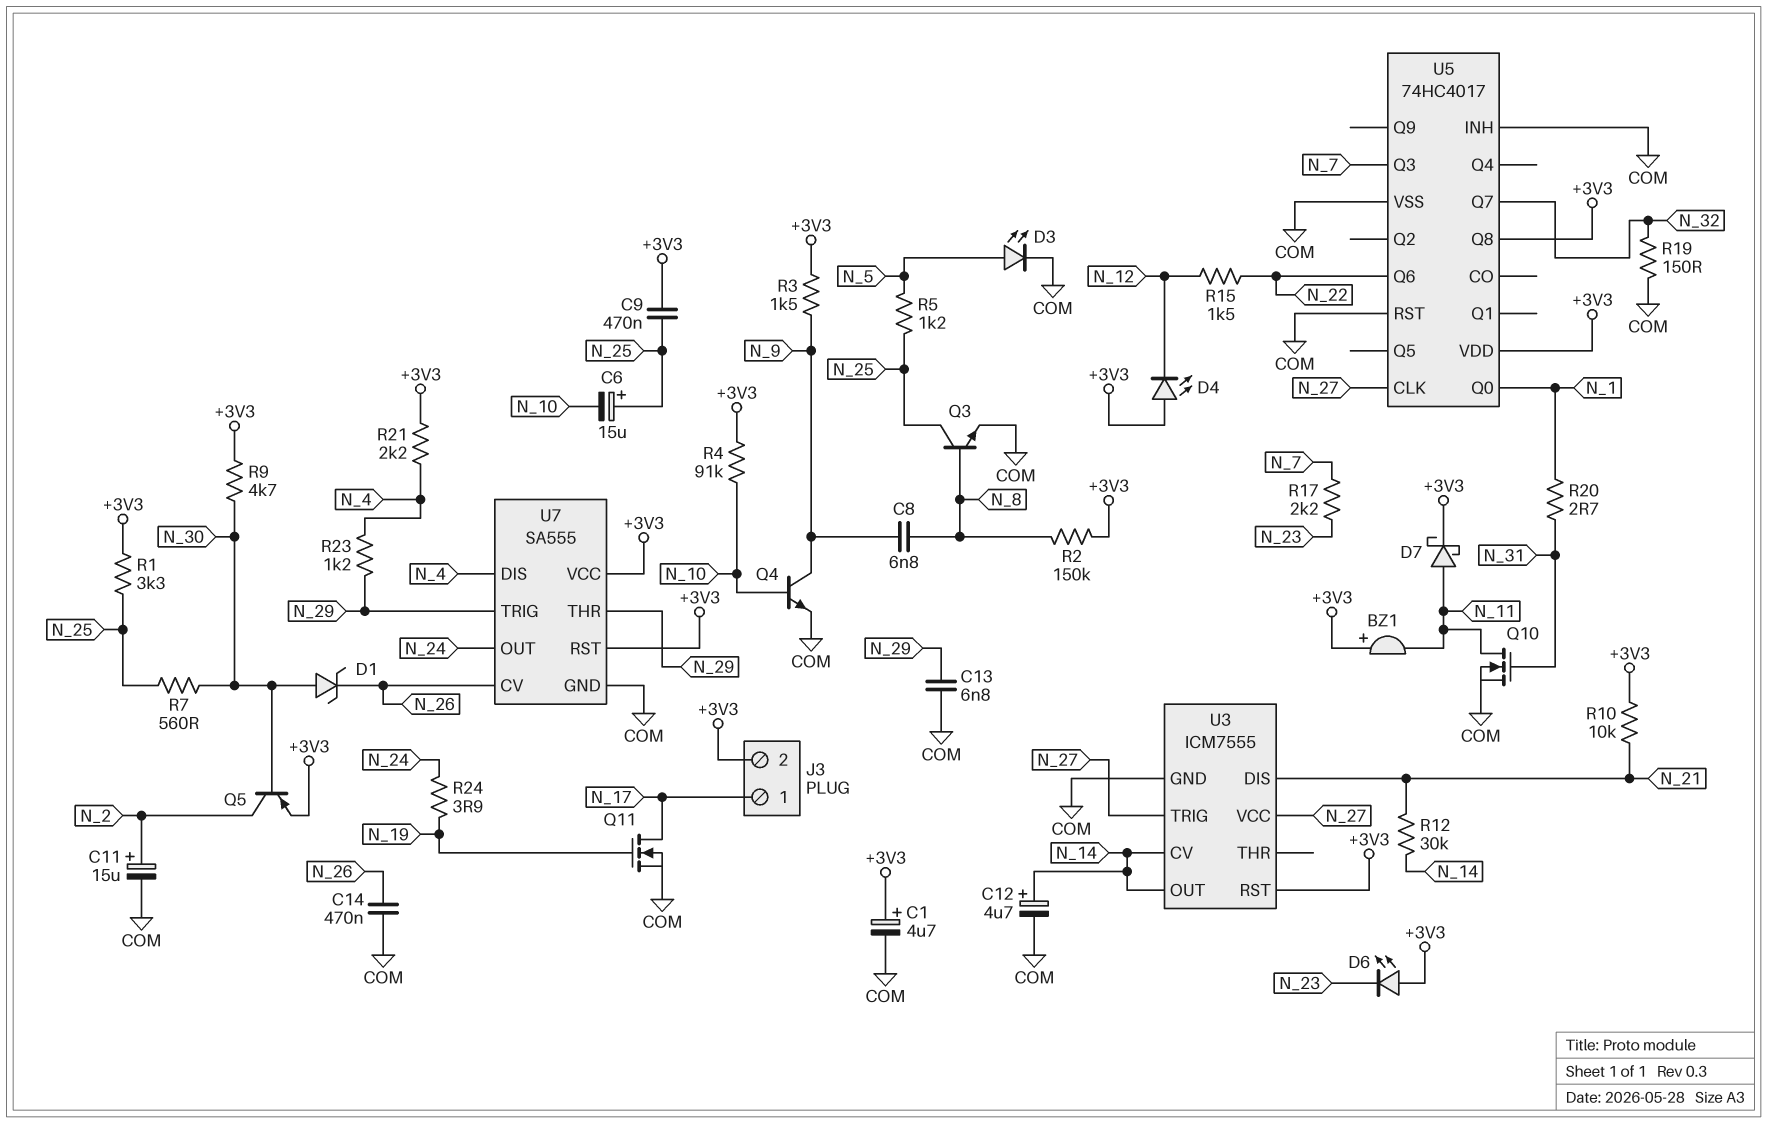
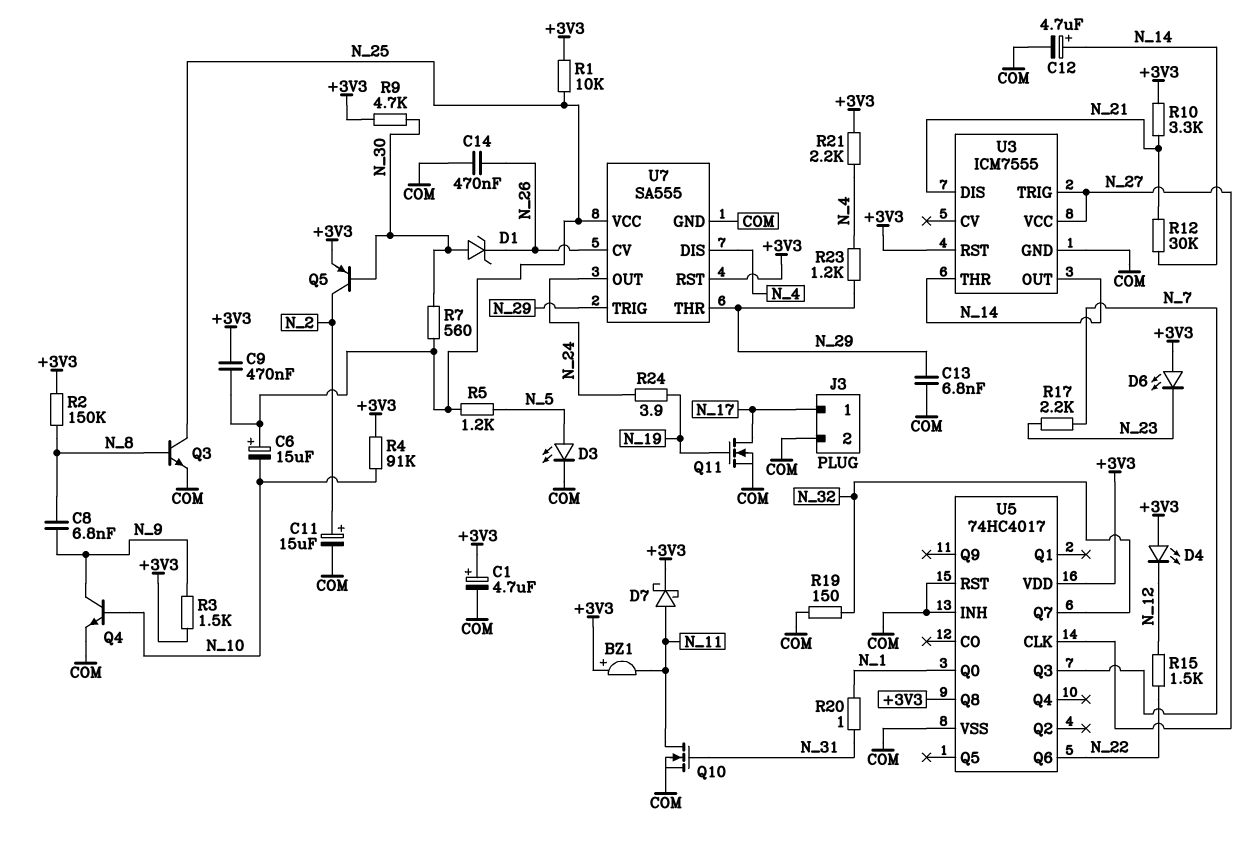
J3 pin 2: +3V3 -> COM
R1: 3.3k (+3V3, N_25) -> 10k (+3V3, N_25)
R10: 10k (+3V3, N_21) -> 3.3k (+3V3, N_21)
R20: 2.7 (N_1, N_31) -> 1 (N_1, N_31)
U3 pin CV: N_14 -> none
U3 pin THR: none -> N_14
U7 pin VCC: +3V3 -> N_25

